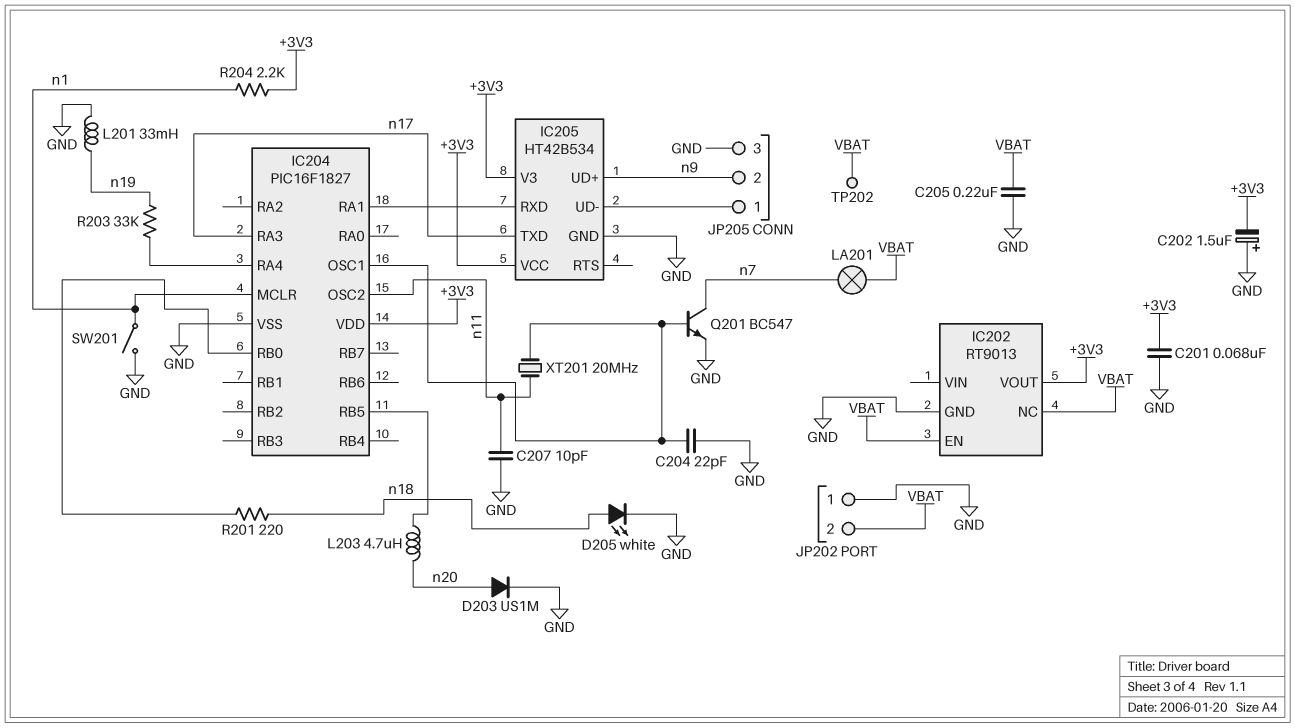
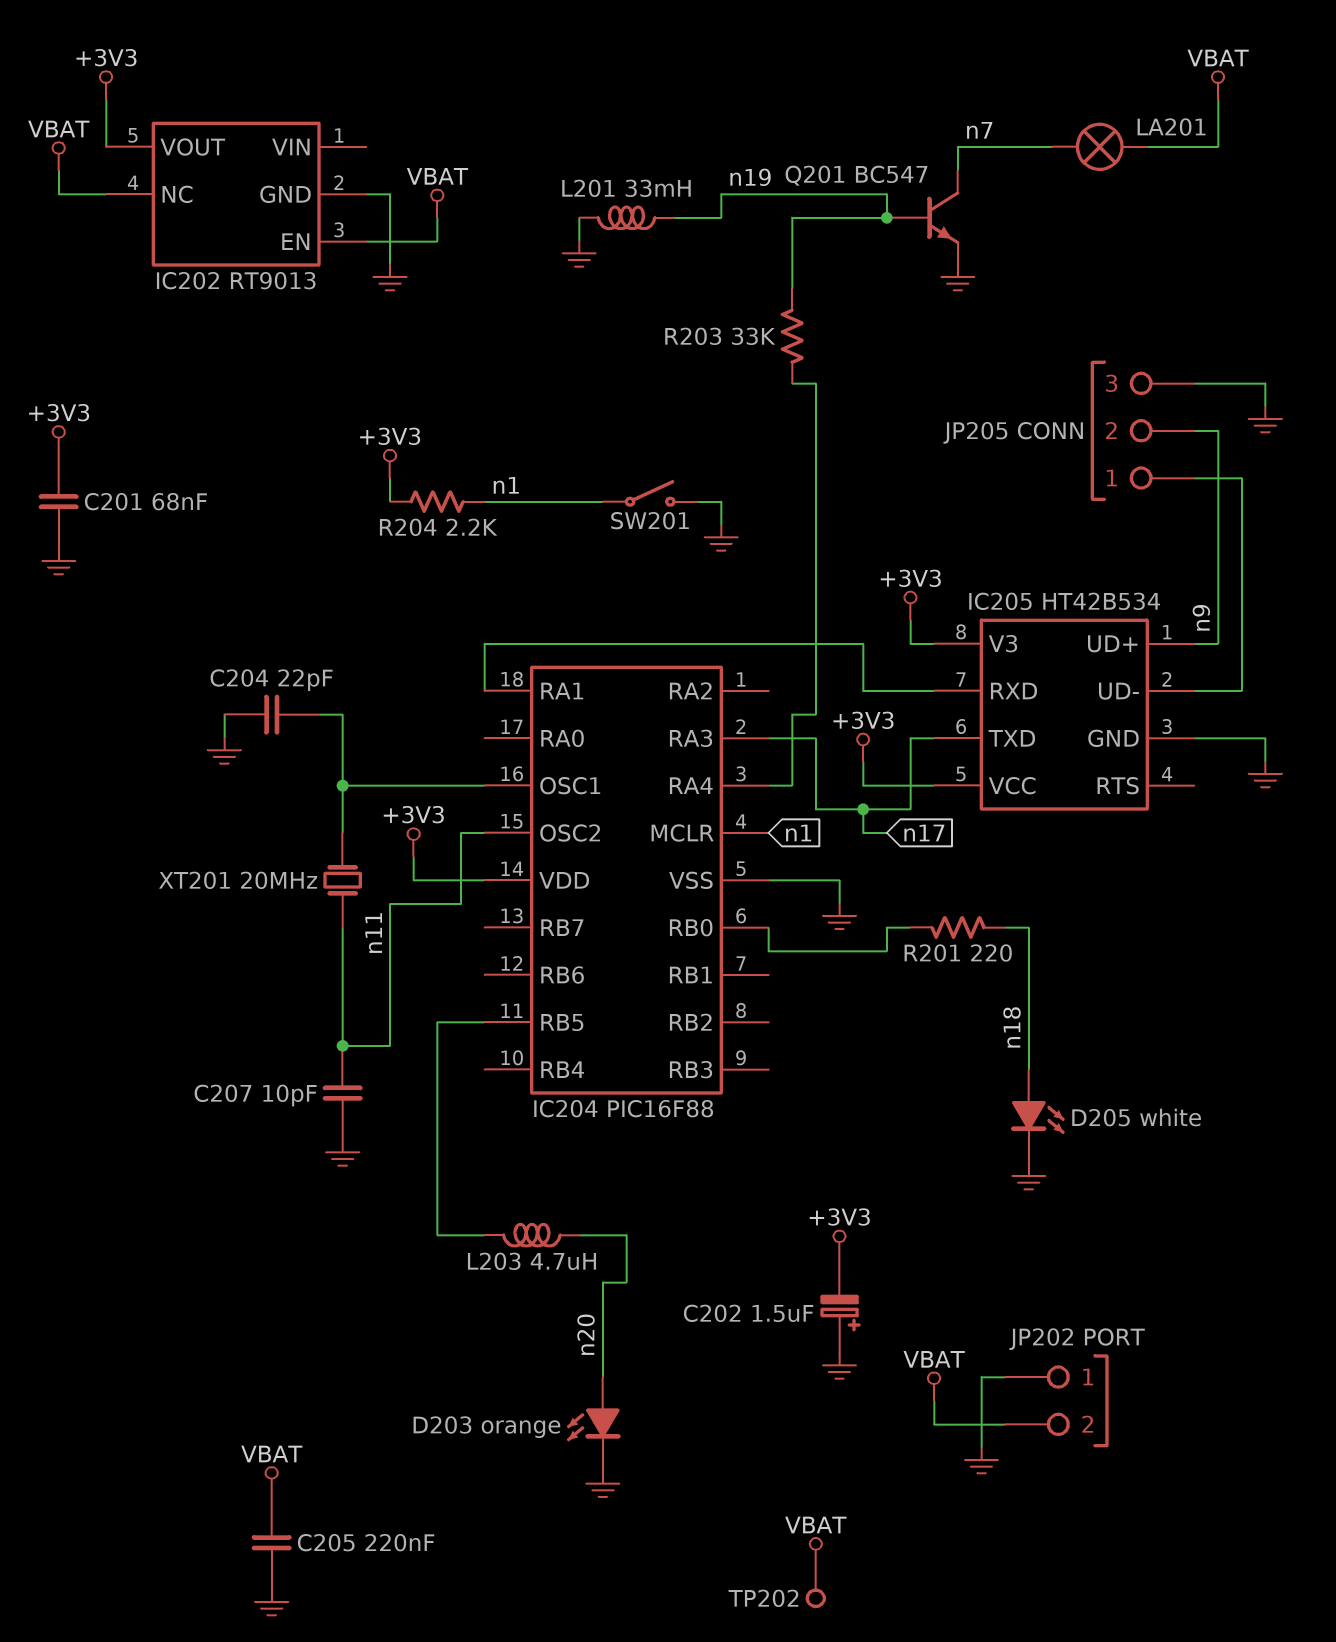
D203: diode US1M (A n20, K GND) -> LED orange (A n20, K GND)
IC204: PIC16F1827 -> PIC16F88
Q201: NPN BC547 (B IC204/OSC1, C n7, E GND) -> NPN BC547 (B n19, C n7, E GND)

